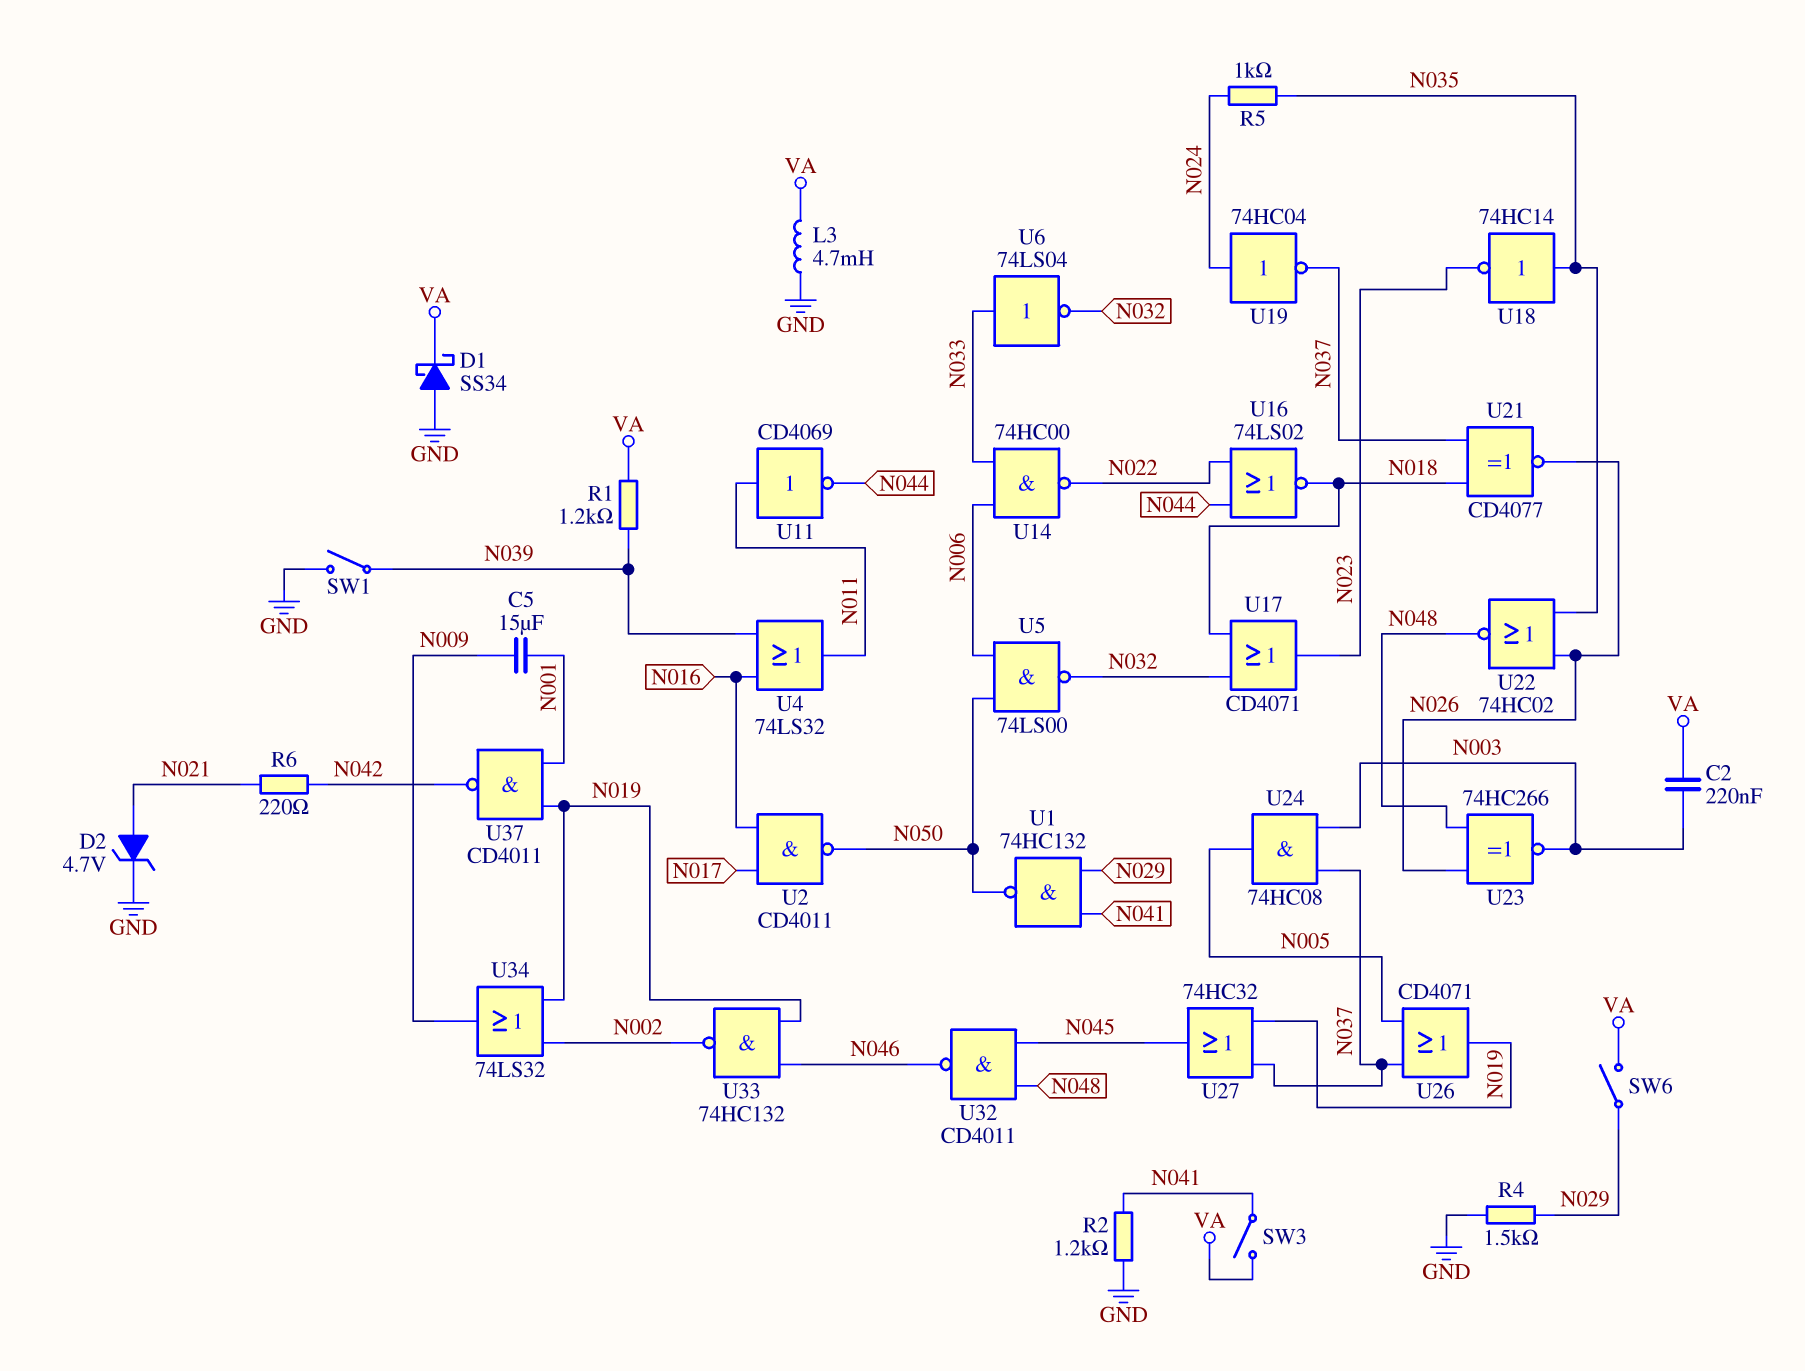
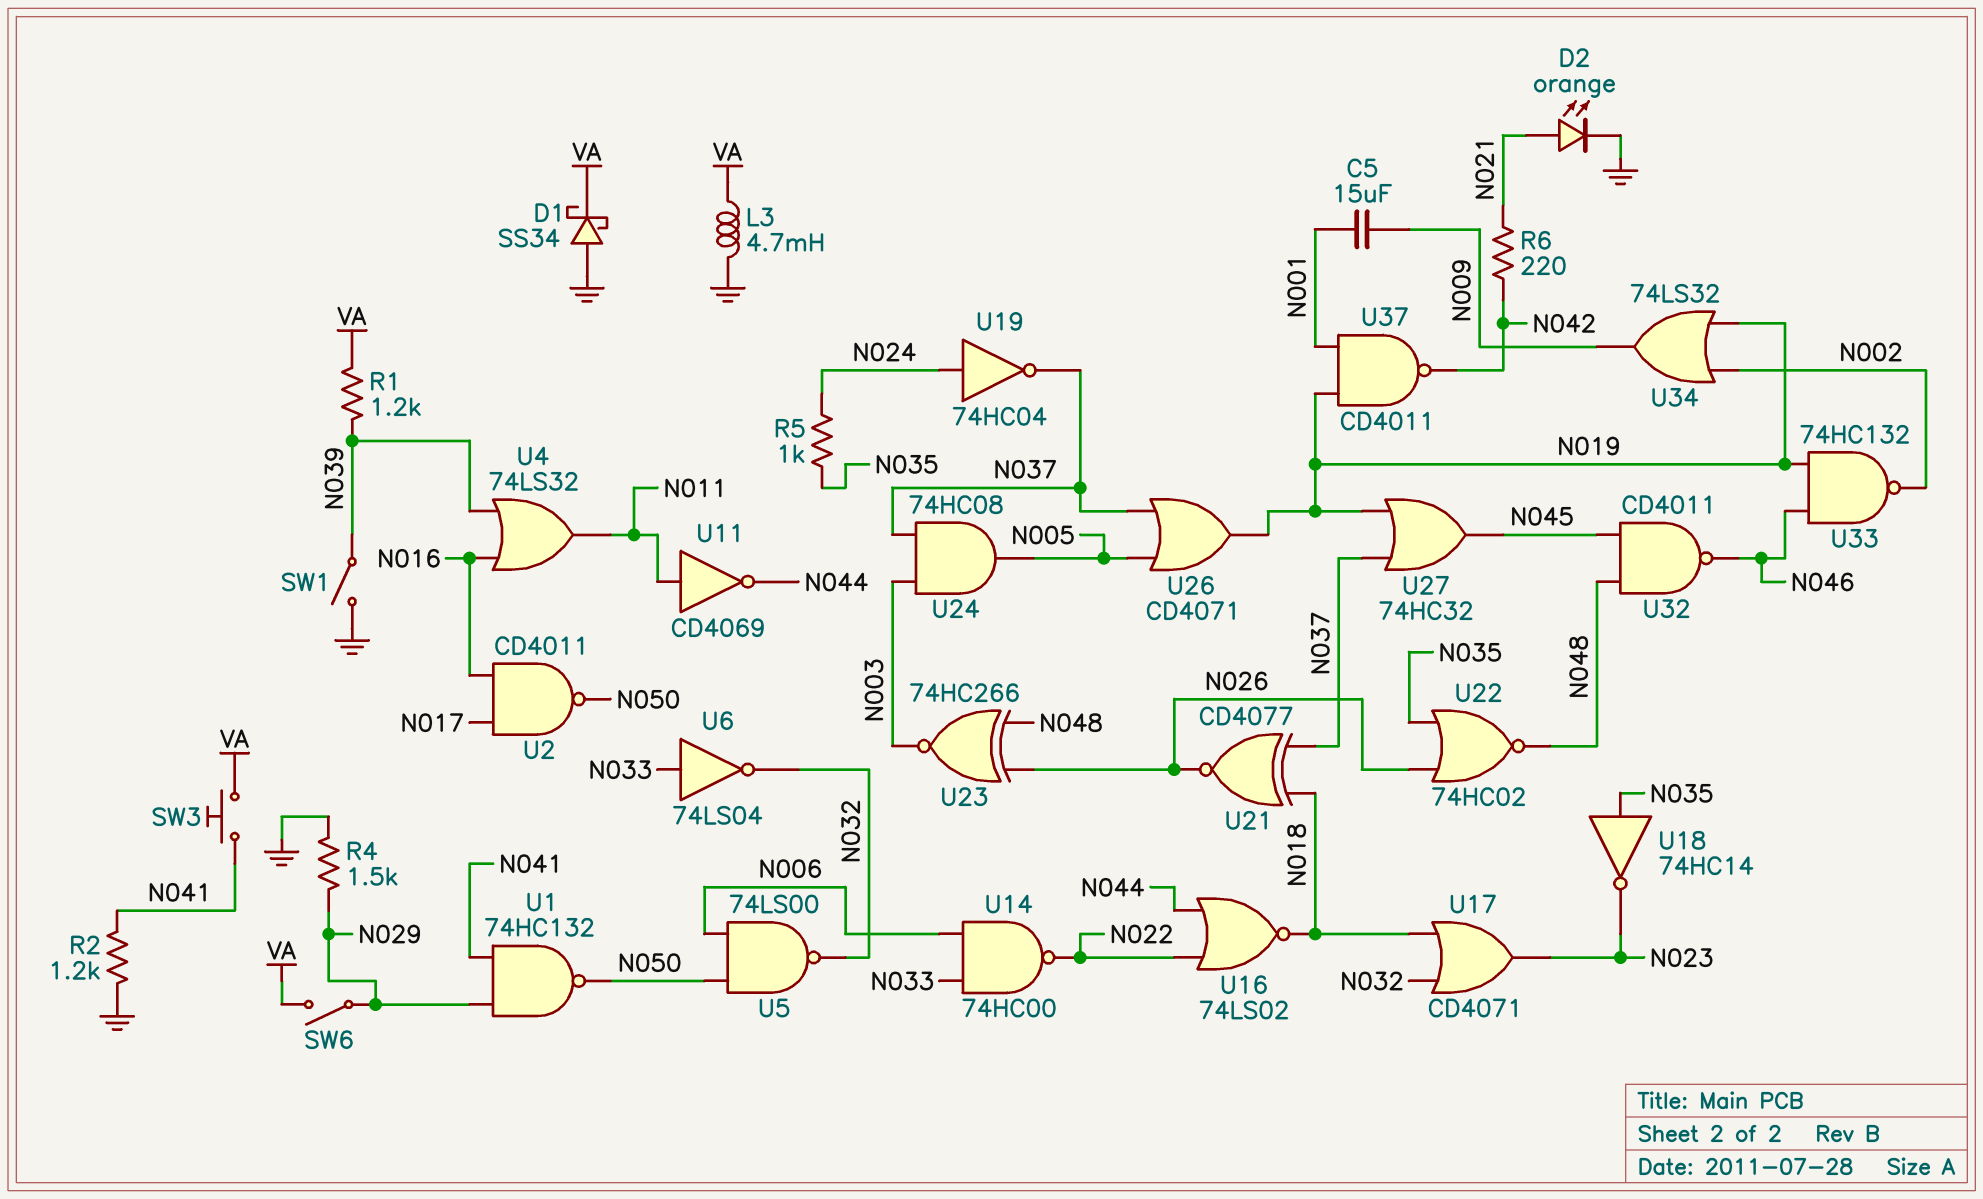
C2: 220nF (N003, VA) -> none
D2: zener 4.7V (A N021, K GND) -> LED orange (A N021, K GND)
SW3: switch (N041, VA) -> button (N041, VA)

